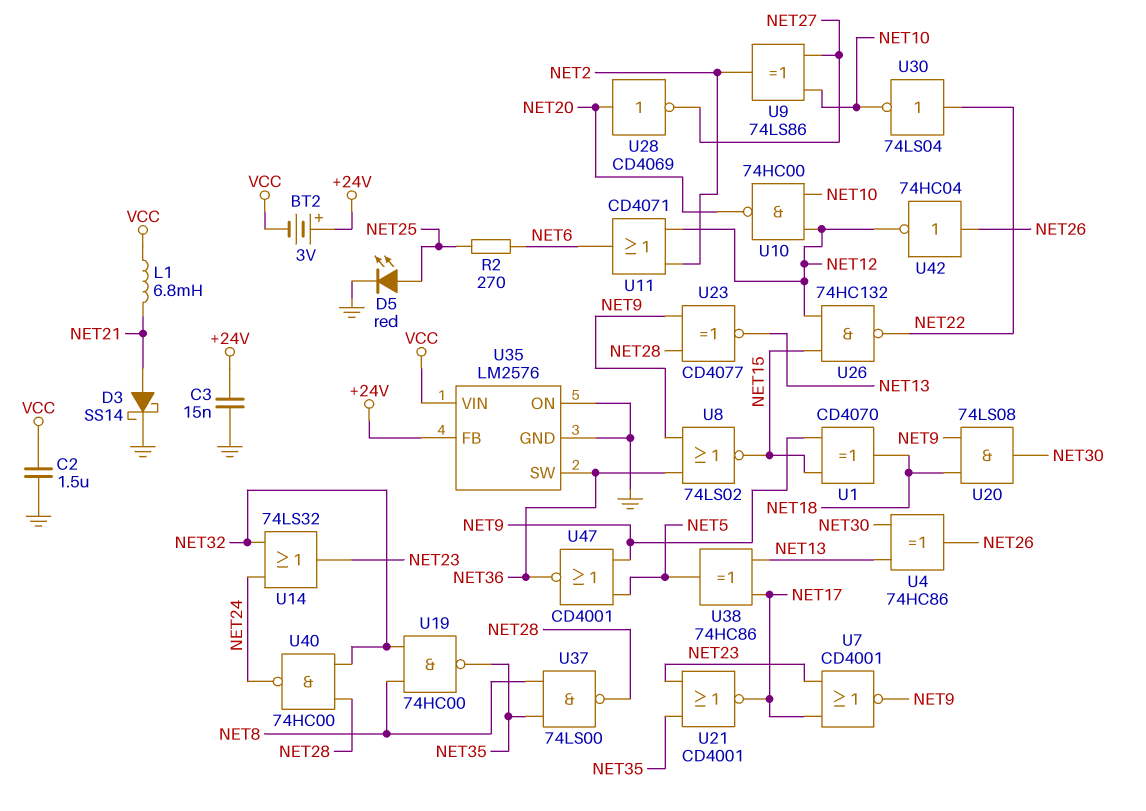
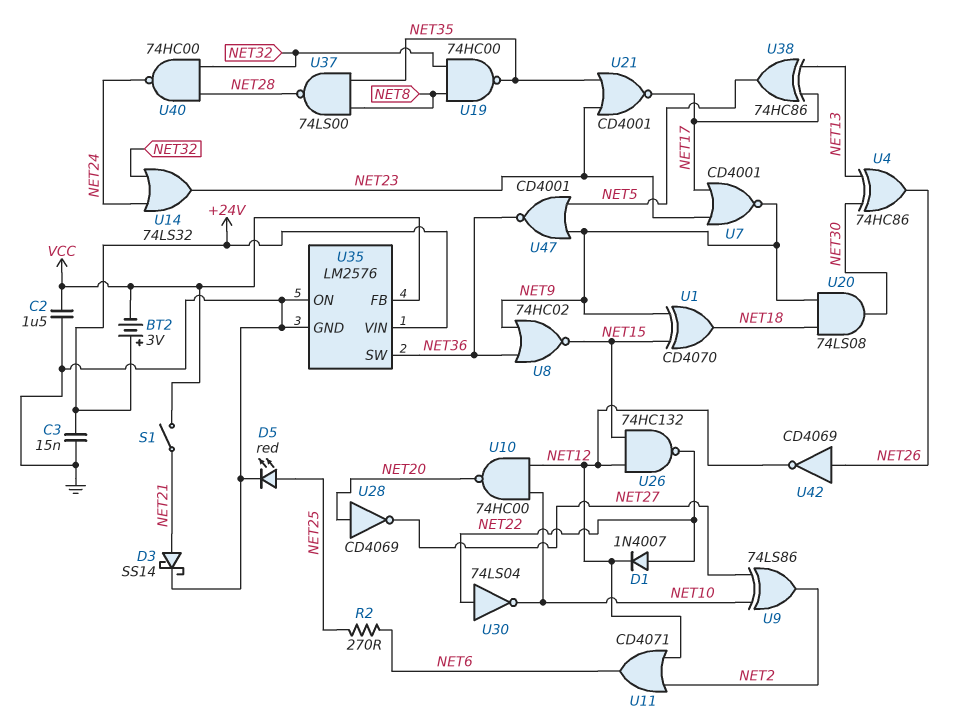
D1: none -> diode 1N4007 (A NET22, K NET12)
L1: 6.8mH (NET21, VCC) -> none
S1: none -> switch (NET21, VCC)
U8: NOR 74LS02 (in NET9, in NET36, out NET15) -> NOR 74HC02 (in NET9, in NET36, out NET15)
U23: XNOR CD4077 (in NET9, in NET28, out NET13) -> none
U35 pin FB: +24V -> VCC
U35 pin VIN: VCC -> +24V
U42: NOT 74HC04 (in NET26, out NET12) -> NOT CD4069 (in NET26, out NET12)

